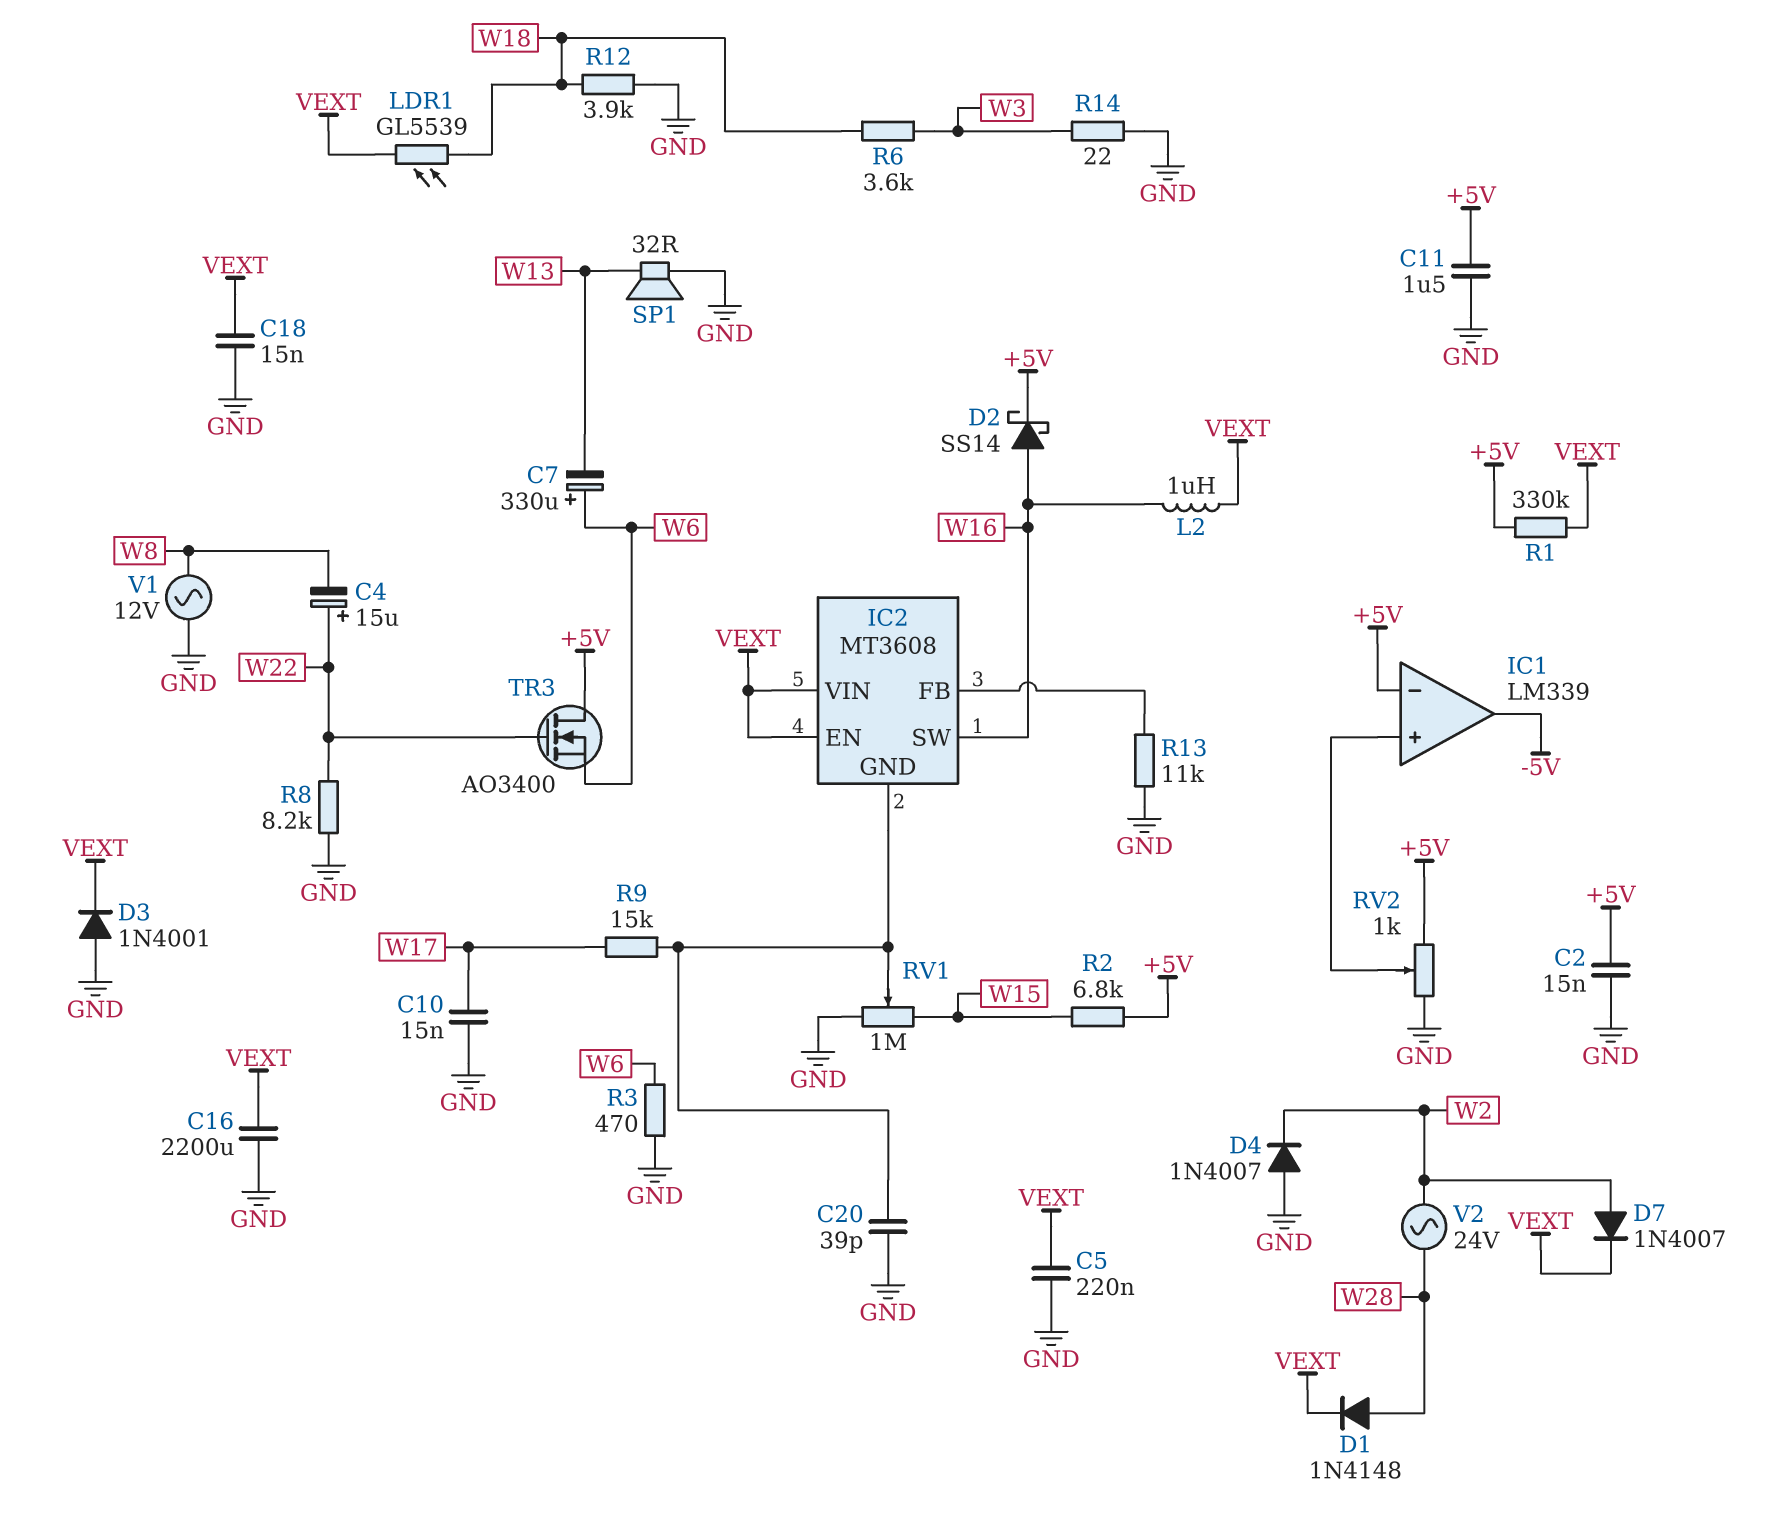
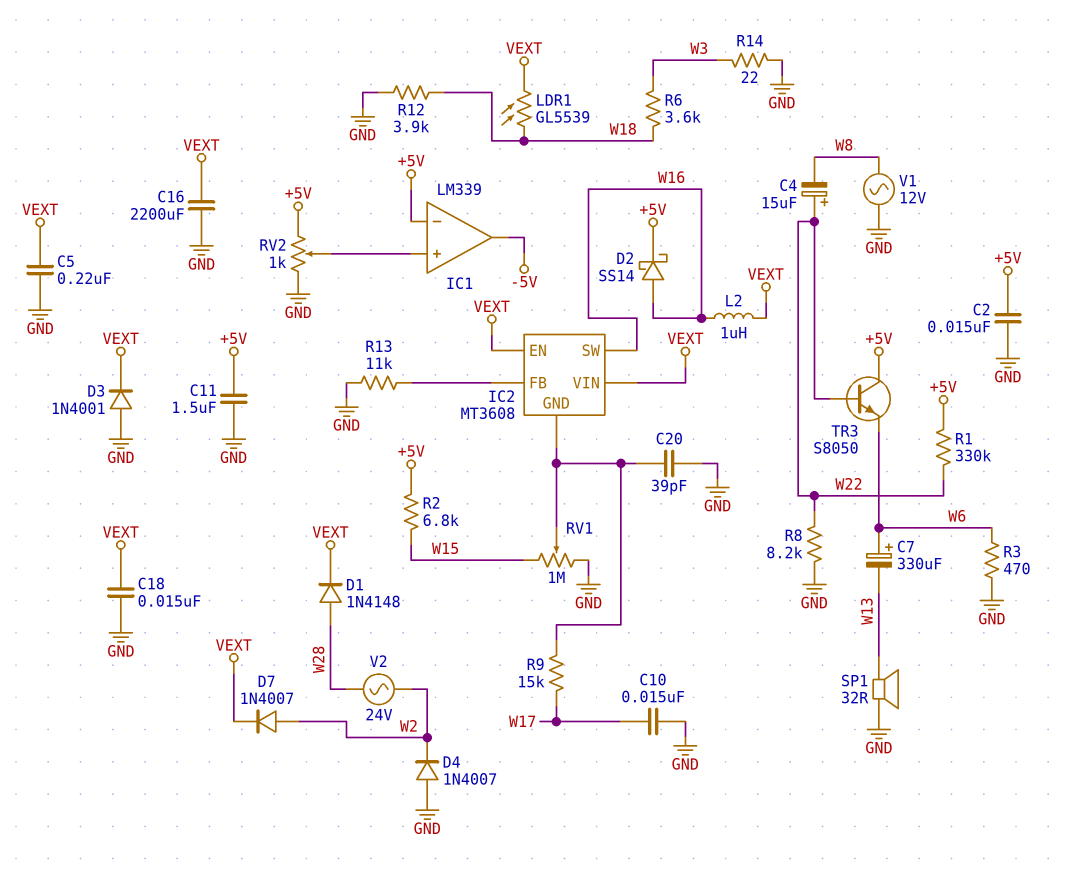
R1: 330k (+5V, VEXT) -> 330k (+5V, W22)
TR3: NMOS AO3400 (G W22, D +5V, S W6) -> NPN S8050 (B W22, C +5V, E W6)

